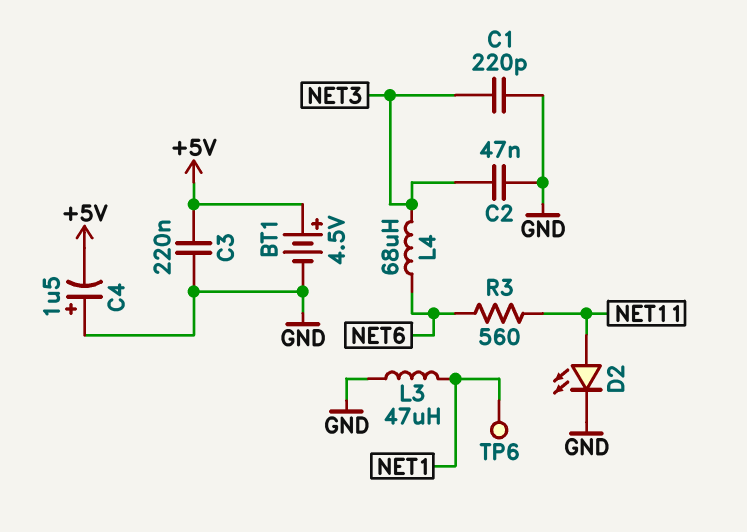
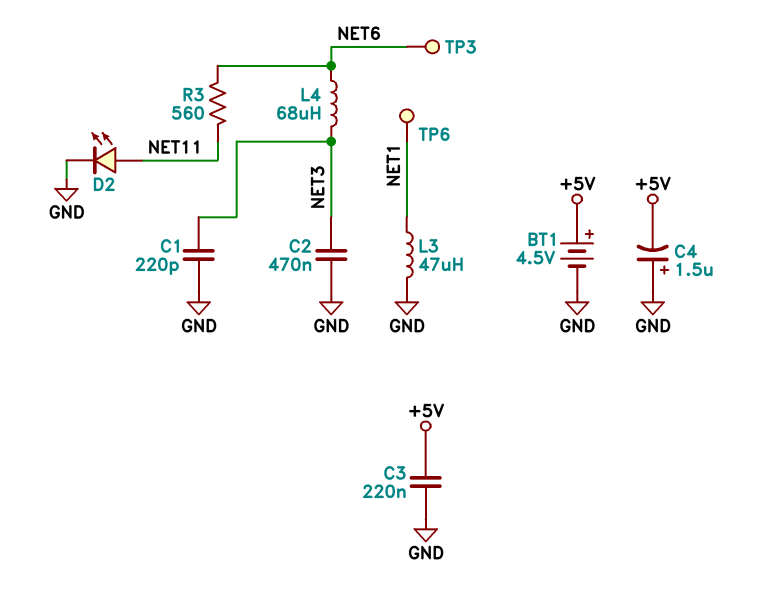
C2: 47nF (GND, NET3) -> 470nF (GND, NET3)
TP3: none -> test point (NET6)

